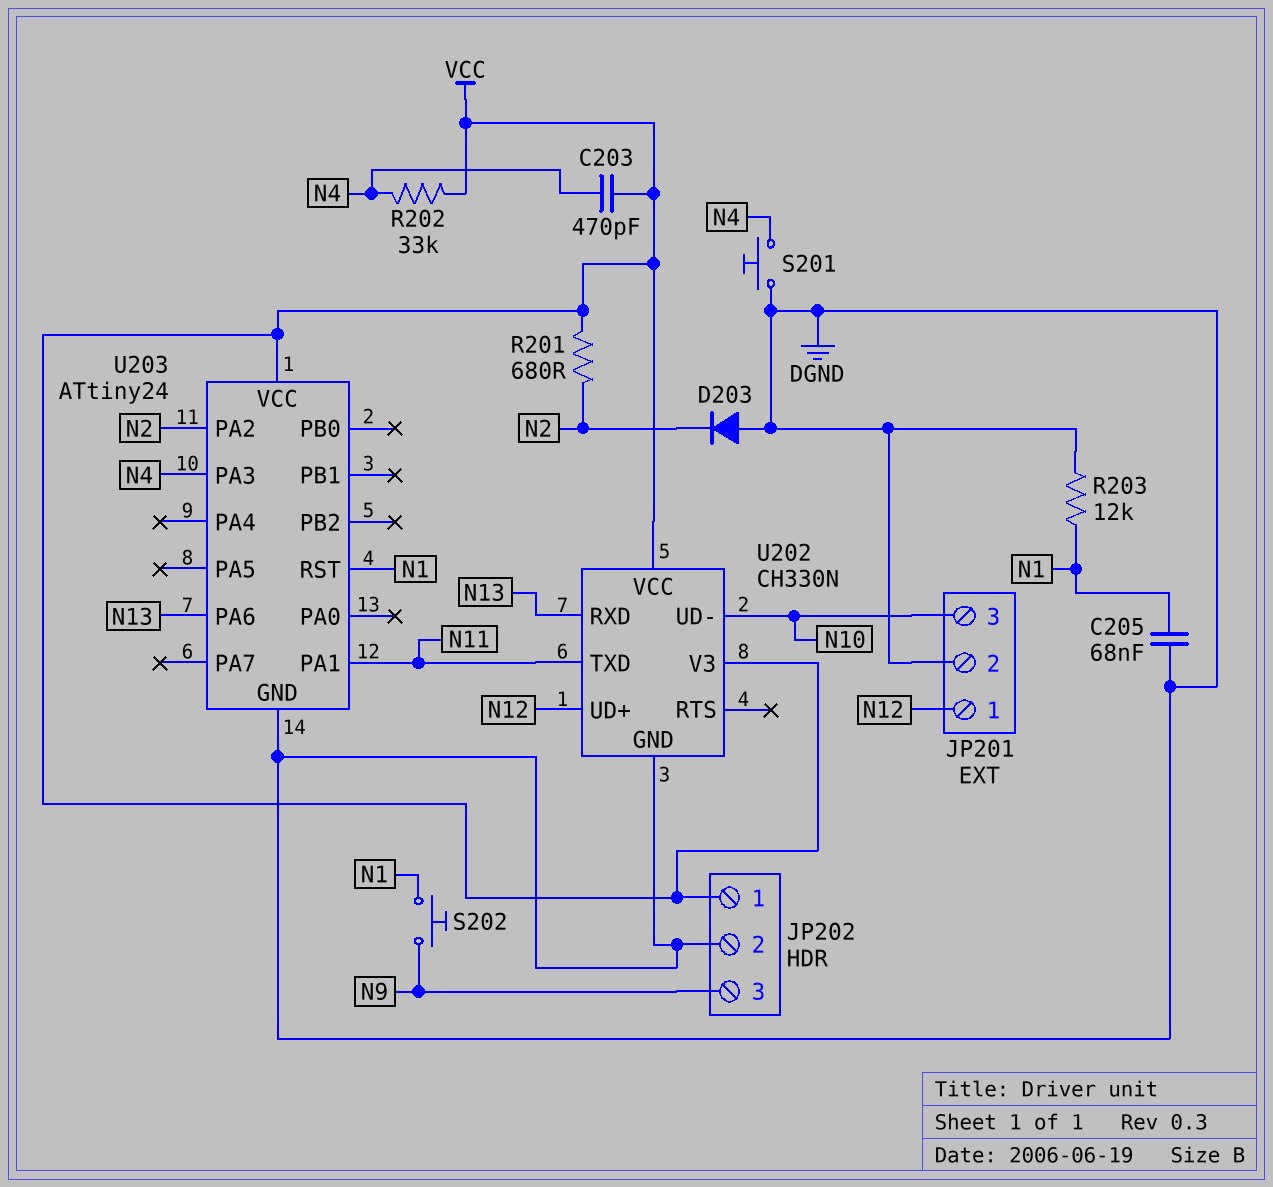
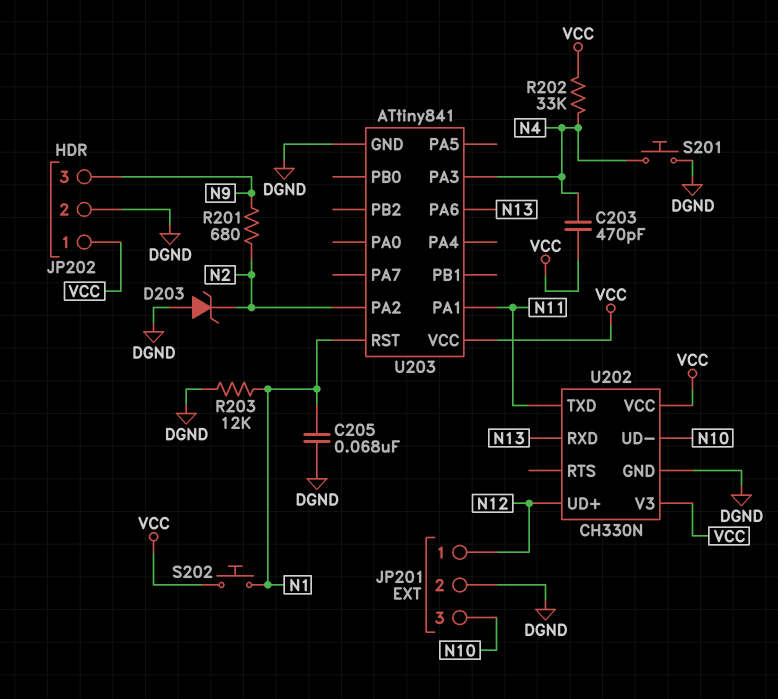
D203: diode (A DGND, K N2) -> zener (A DGND, K N2)
R201: 680 (N2, VCC) -> 680 (N2, N9)
S202: button (N1, N9) -> button (N1, VCC)
U203: ATtiny24 -> ATtiny841

